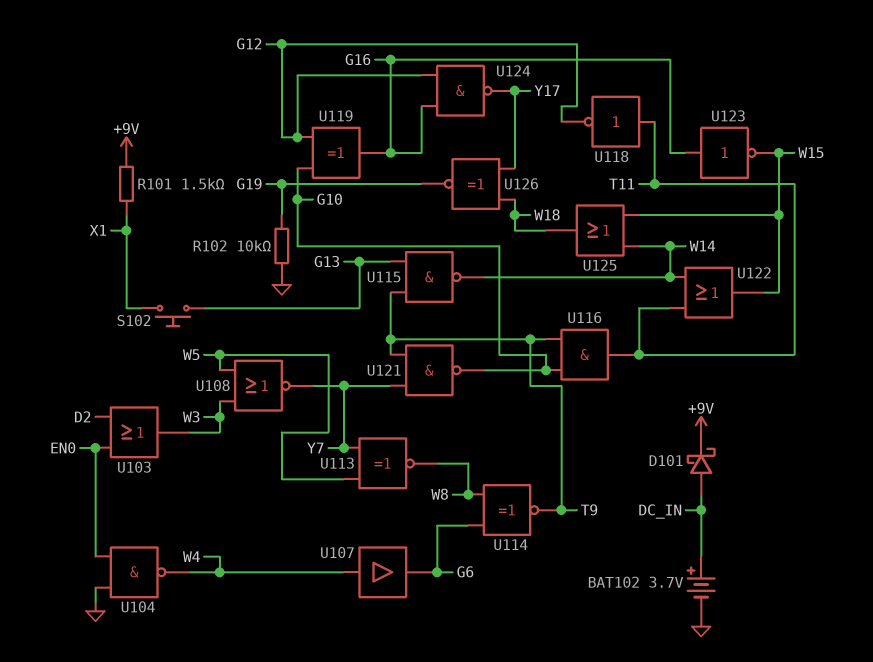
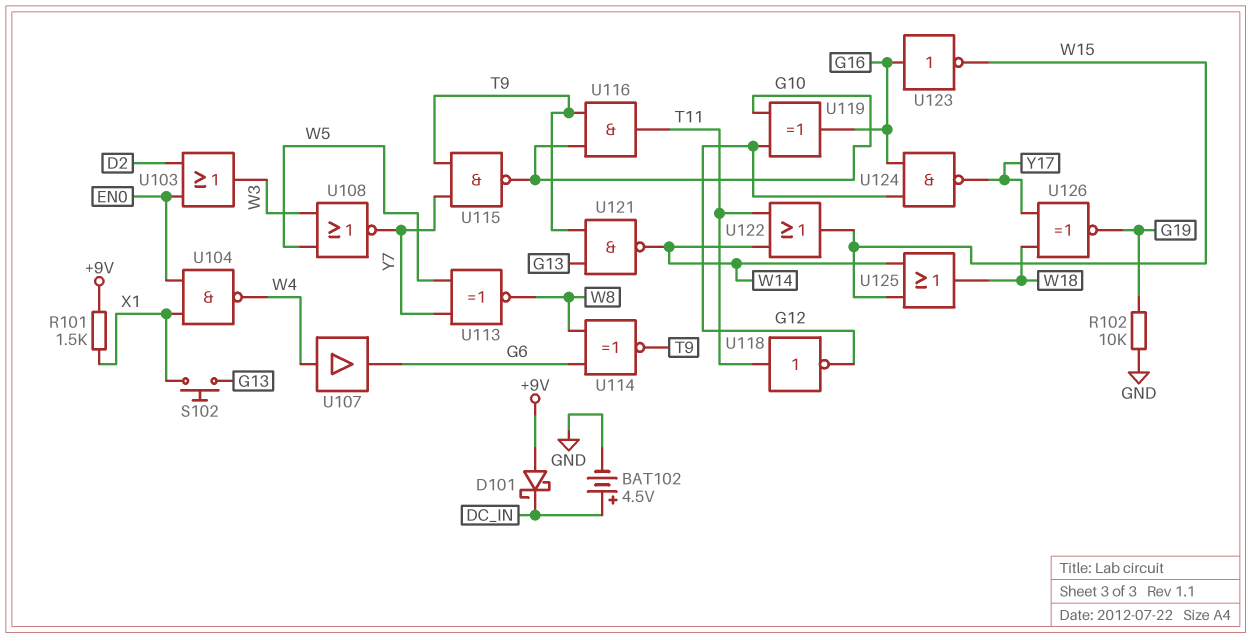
BAT102: 3.7V (plus DC_IN, minus GND) -> 4.5V (plus DC_IN, minus GND)
D101: schottky (A DC_IN, K +9V) -> schottky (A +9V, K DC_IN)
U104: NAND (in EN0, in GND, out W4) -> NAND (in EN0, in X1, out W4)
U115: NAND (in G13, in T9, out W14) -> NAND (in T9, in Y7, out G10)
U121: NAND (in T9, in Y7, out G10) -> NAND (in G13, in T9, out W14)

